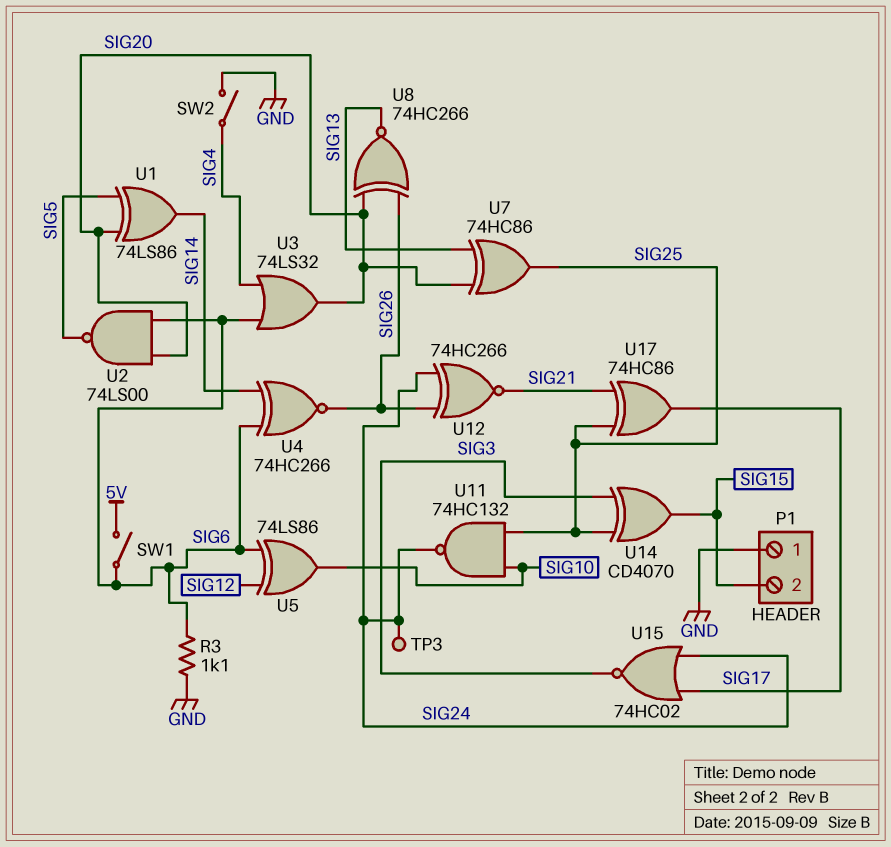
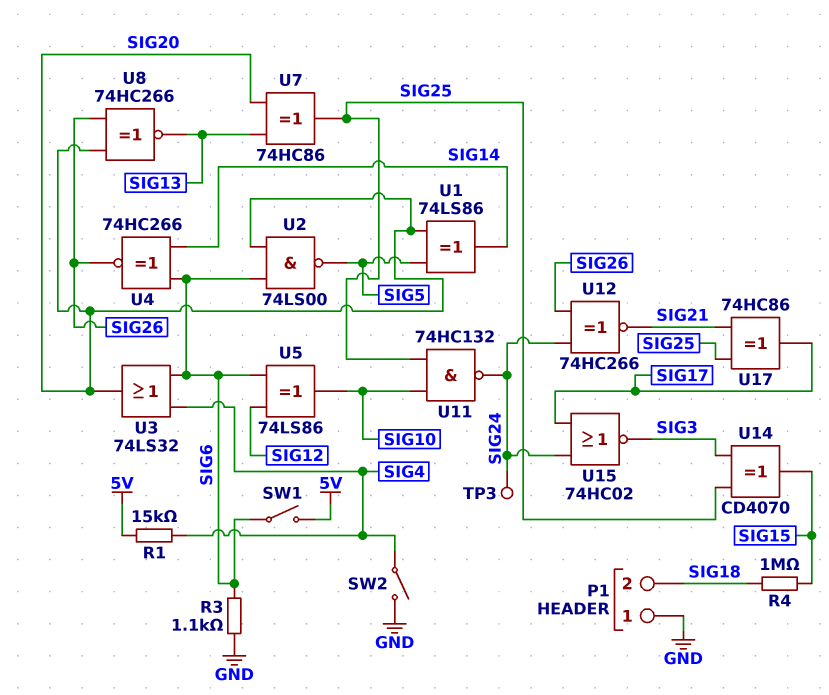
P1 pin 2: SIG15 -> SIG18
R1: none -> 15k (5V, SIG4)
R4: none -> 1M (SIG15, SIG18)

